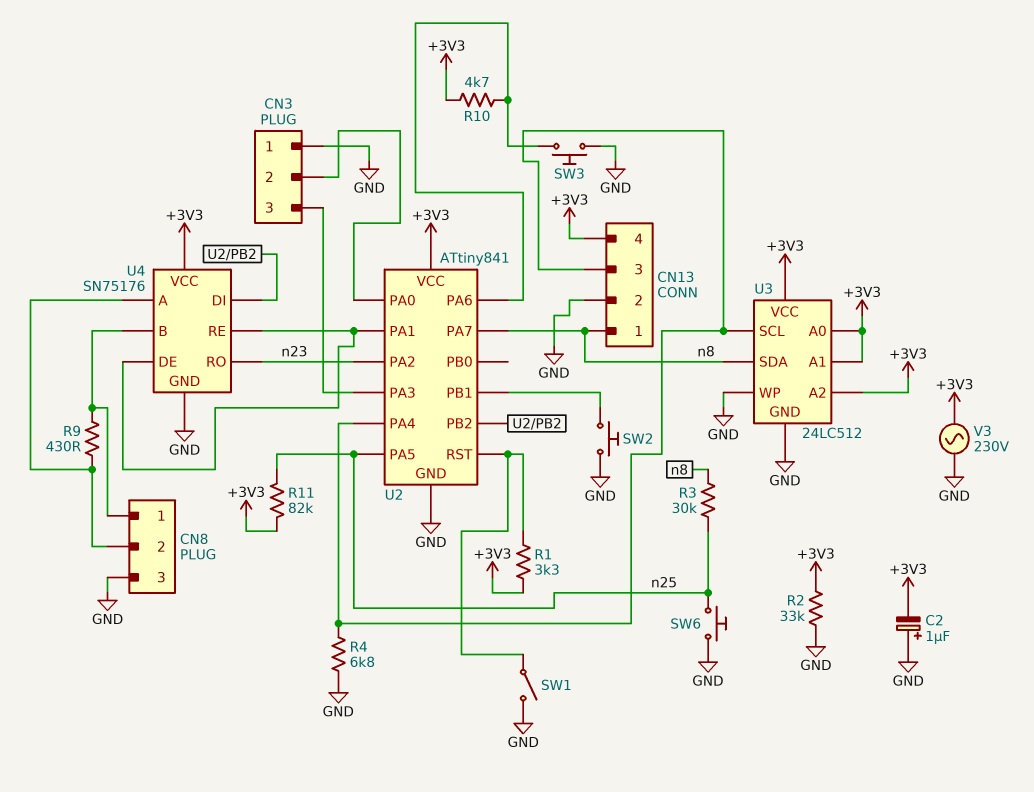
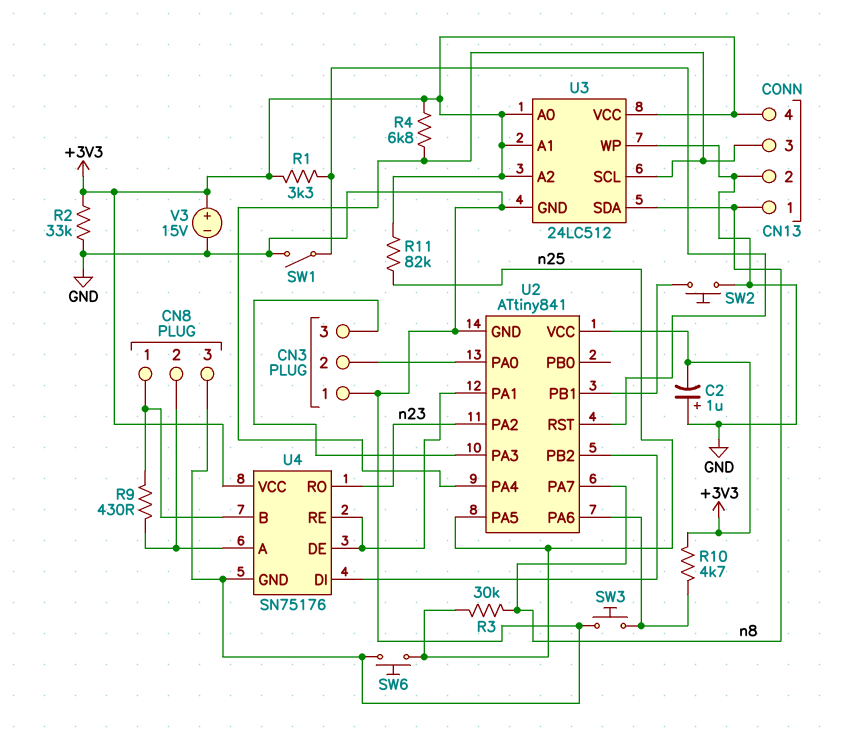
R4: 6.8k (CN13/3, GND) -> 6.8k (+3V3, CN13/3)
V3: AC 230V (+3V3, GND) -> 15V (plus +3V3, minus GND)

